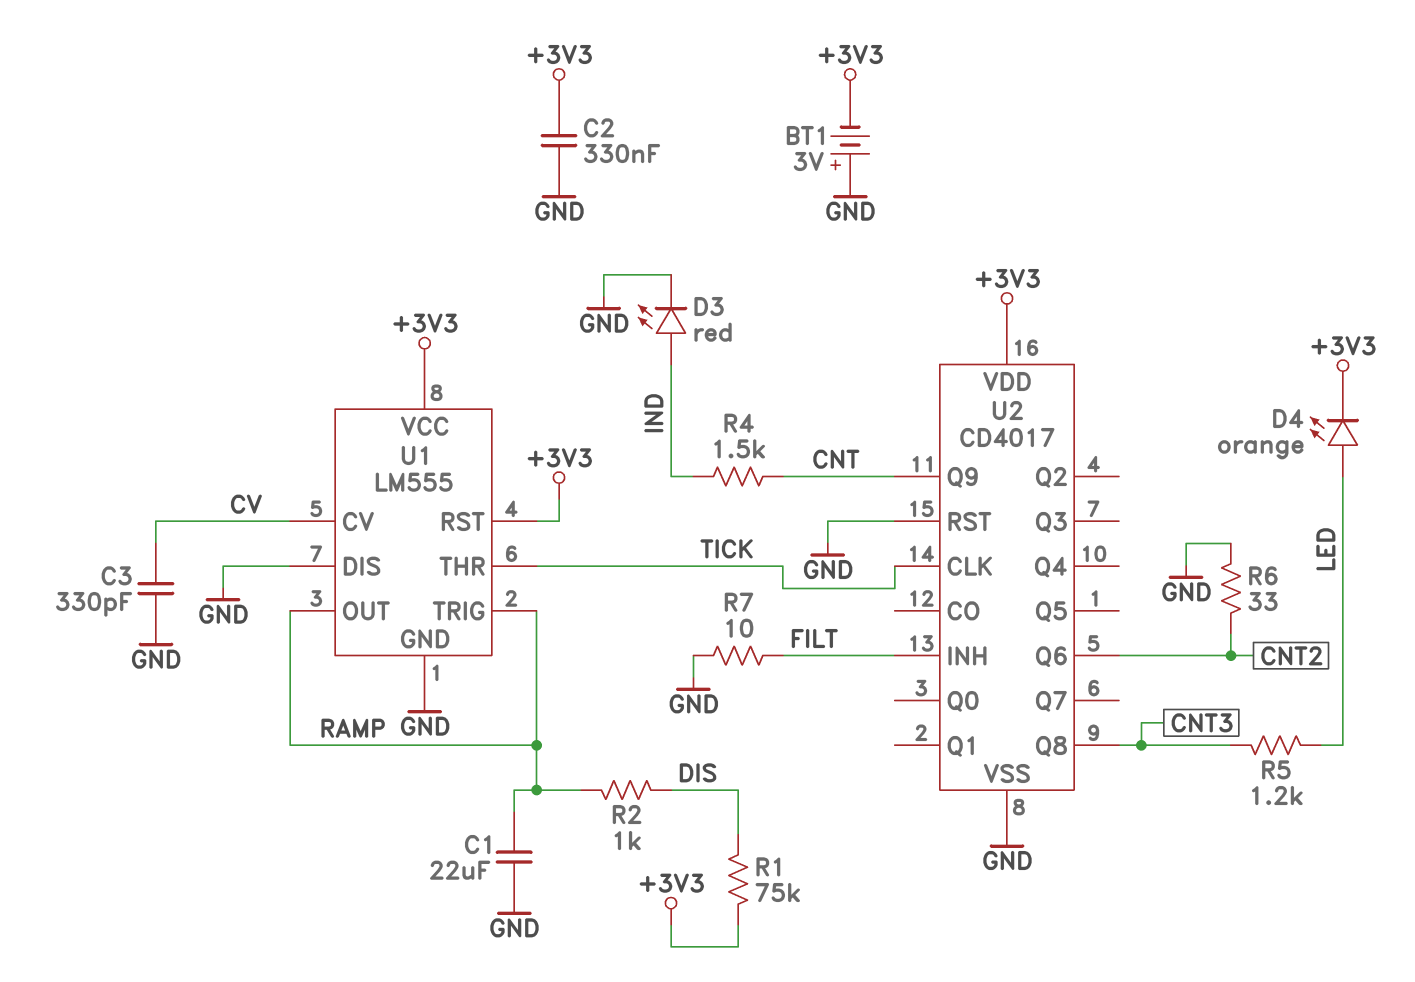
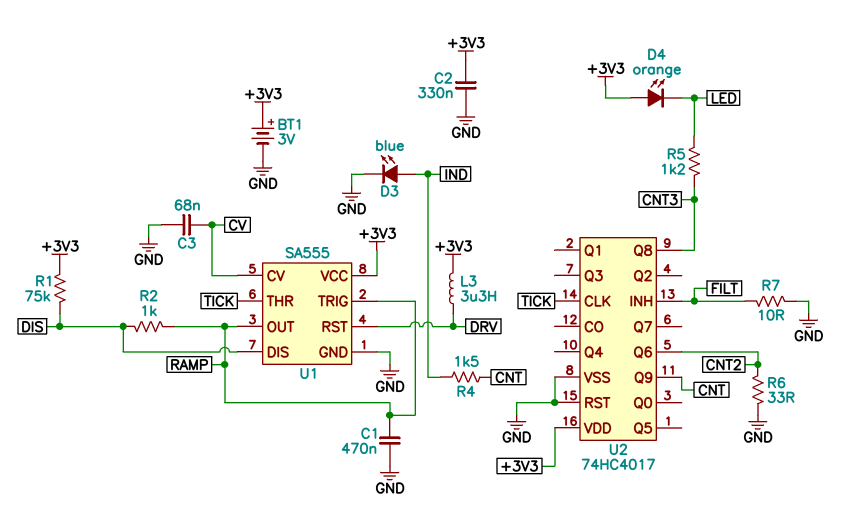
BT1: 3V (plus GND, minus +3V3) -> 3V (plus +3V3, minus GND)
C1: 22uF (GND, RAMP) -> 470nF (GND, RAMP)
C3: 330pF (CV, GND) -> 68nF (CV, GND)
D3: LED red (A IND, K GND) -> LED blue (A IND, K GND)
D4: LED orange (A LED, K +3V3) -> LED orange (A +3V3, K LED)
L3: none -> 3.3uH (+3V3, DRV)
U1: LM555 -> SA555
U1 pin DIS: GND -> DIS
U1 pin RST: +3V3 -> DRV
U2: CD4017 -> 74HC4017

